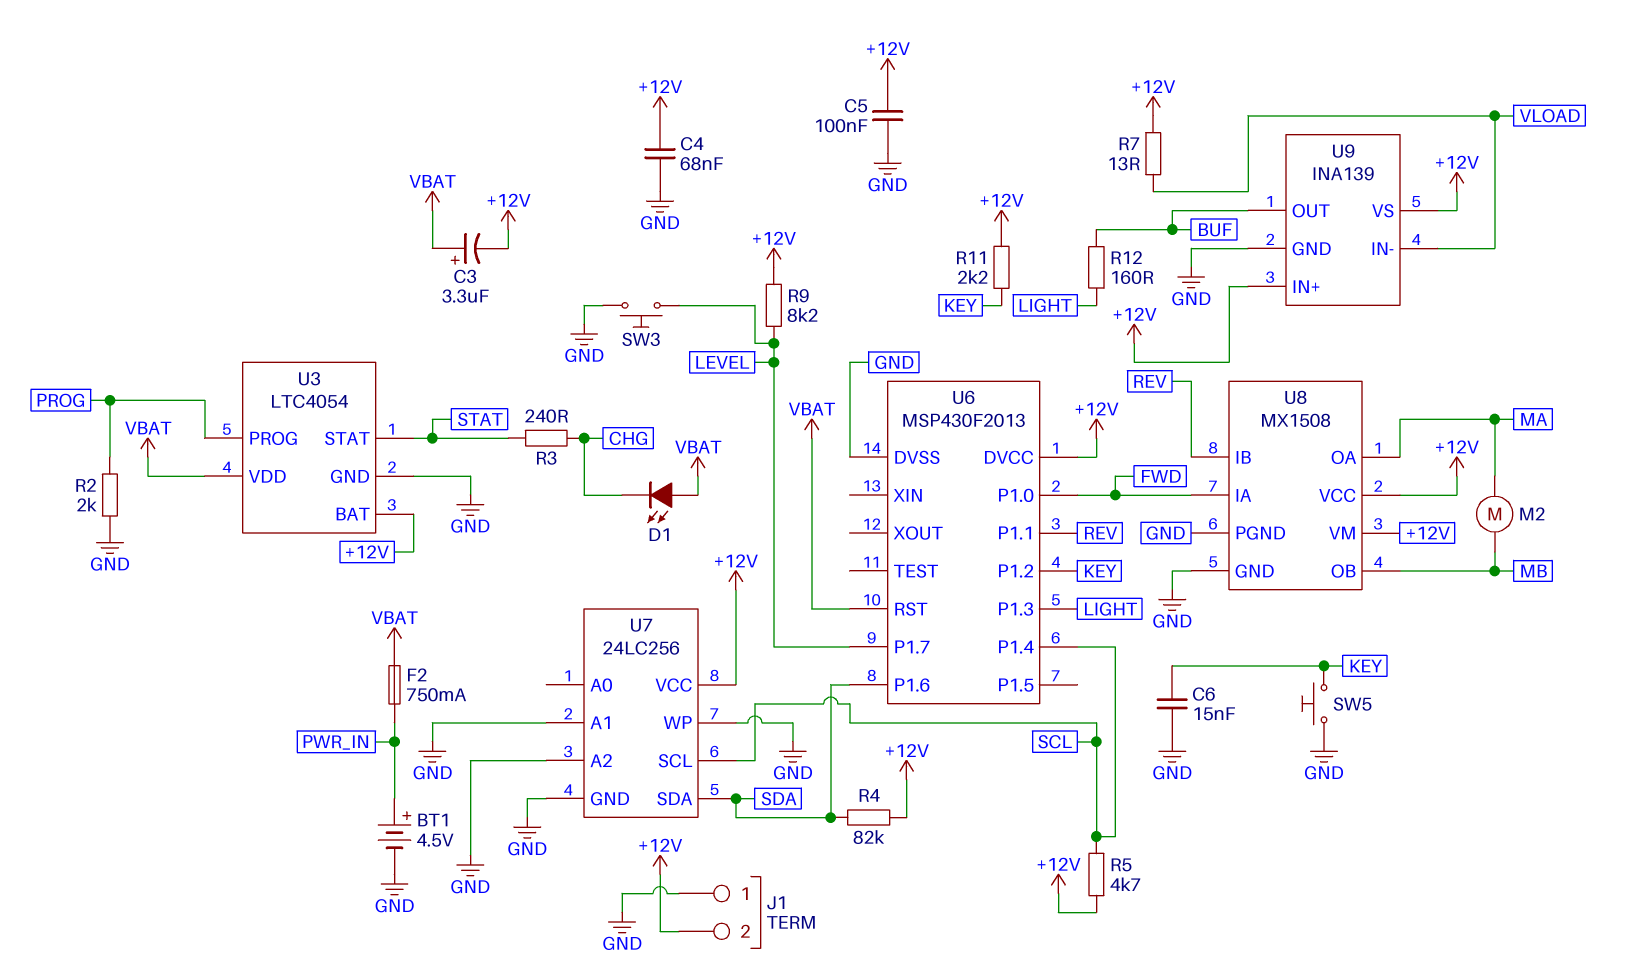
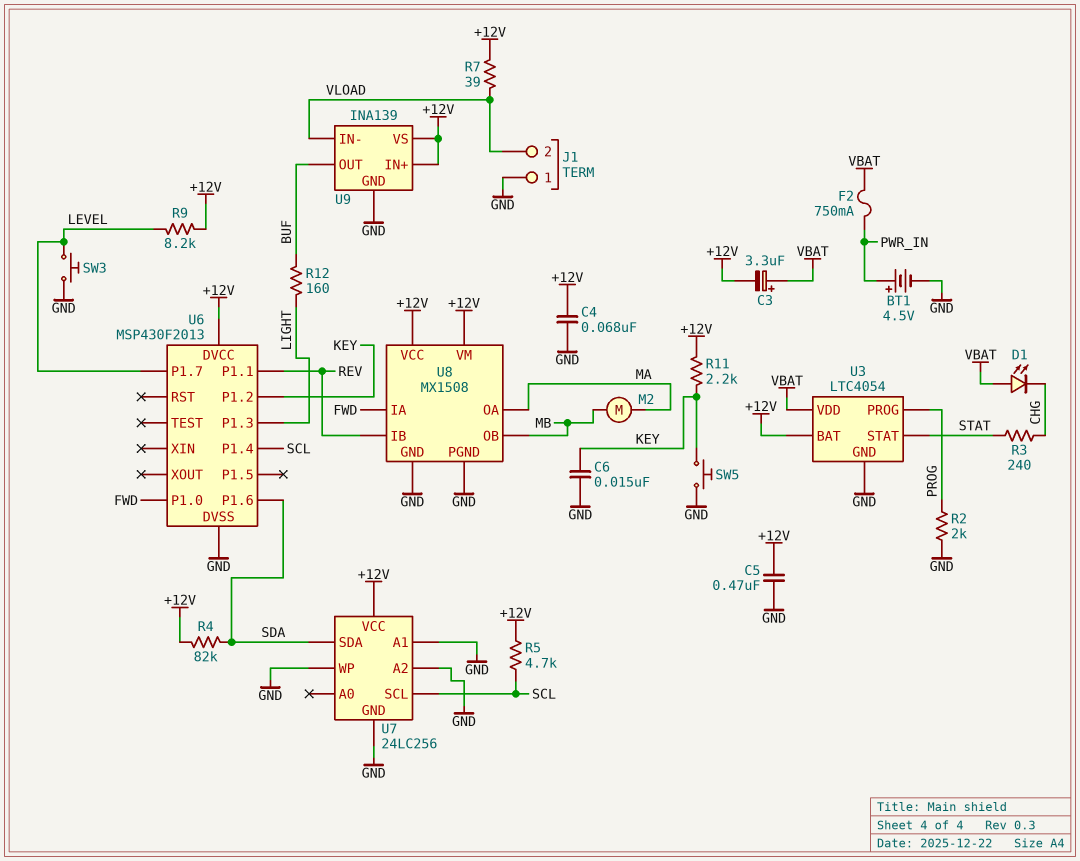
C5: 100nF (+12V, GND) -> 470nF (+12V, GND)
J1 pin 2: +12V -> VLOAD
R7: 13 (+12V, VLOAD) -> 39 (+12V, VLOAD)
U6 pin RST: VBAT -> none

